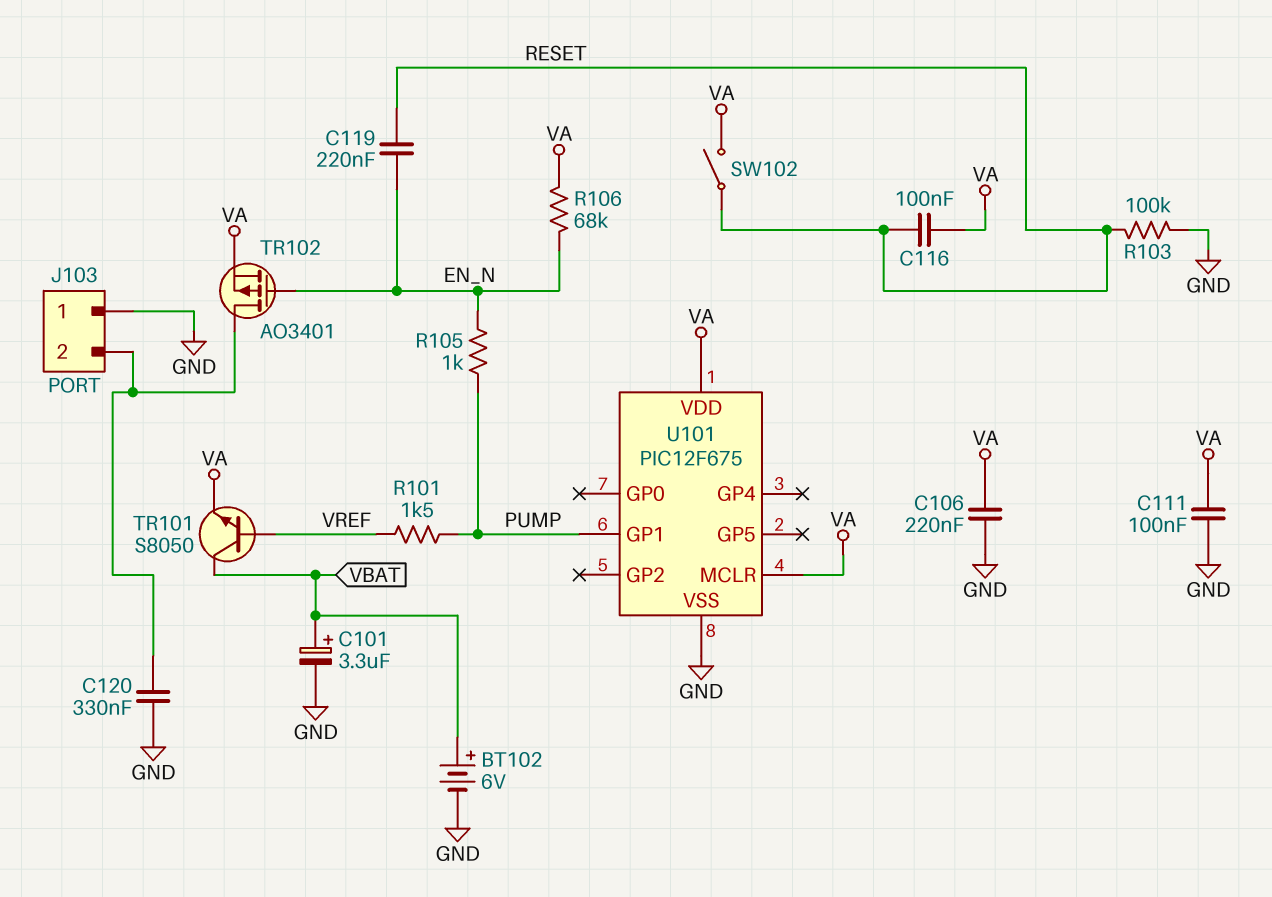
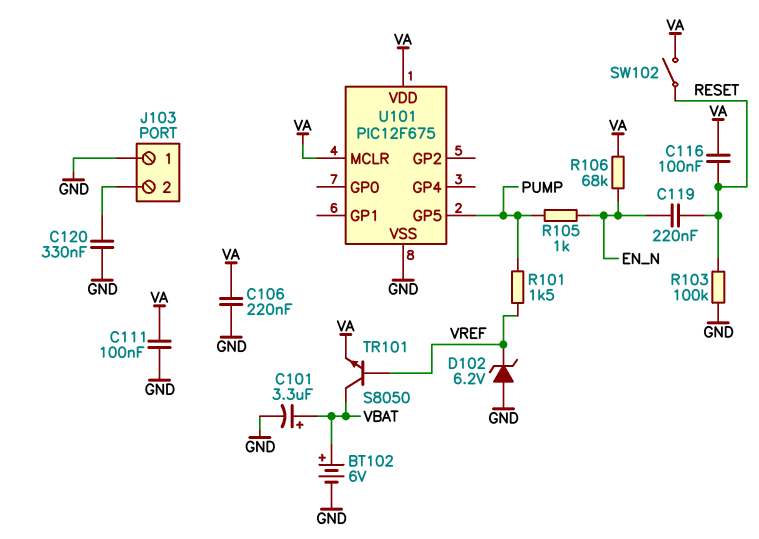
D102: none -> zener 6.2V (A GND, K VREF)
TR102: PMOS AO3401 (G EN_N, D J103/2, S VA) -> none
U101 pin GP1: PUMP -> none
U101 pin GP5: none -> PUMP

